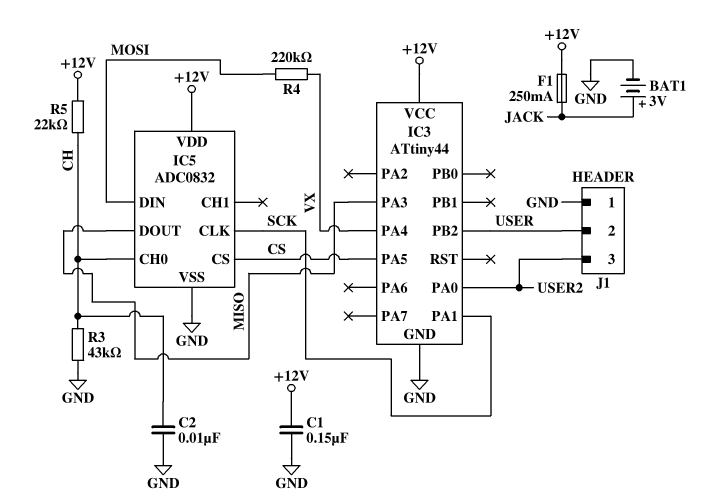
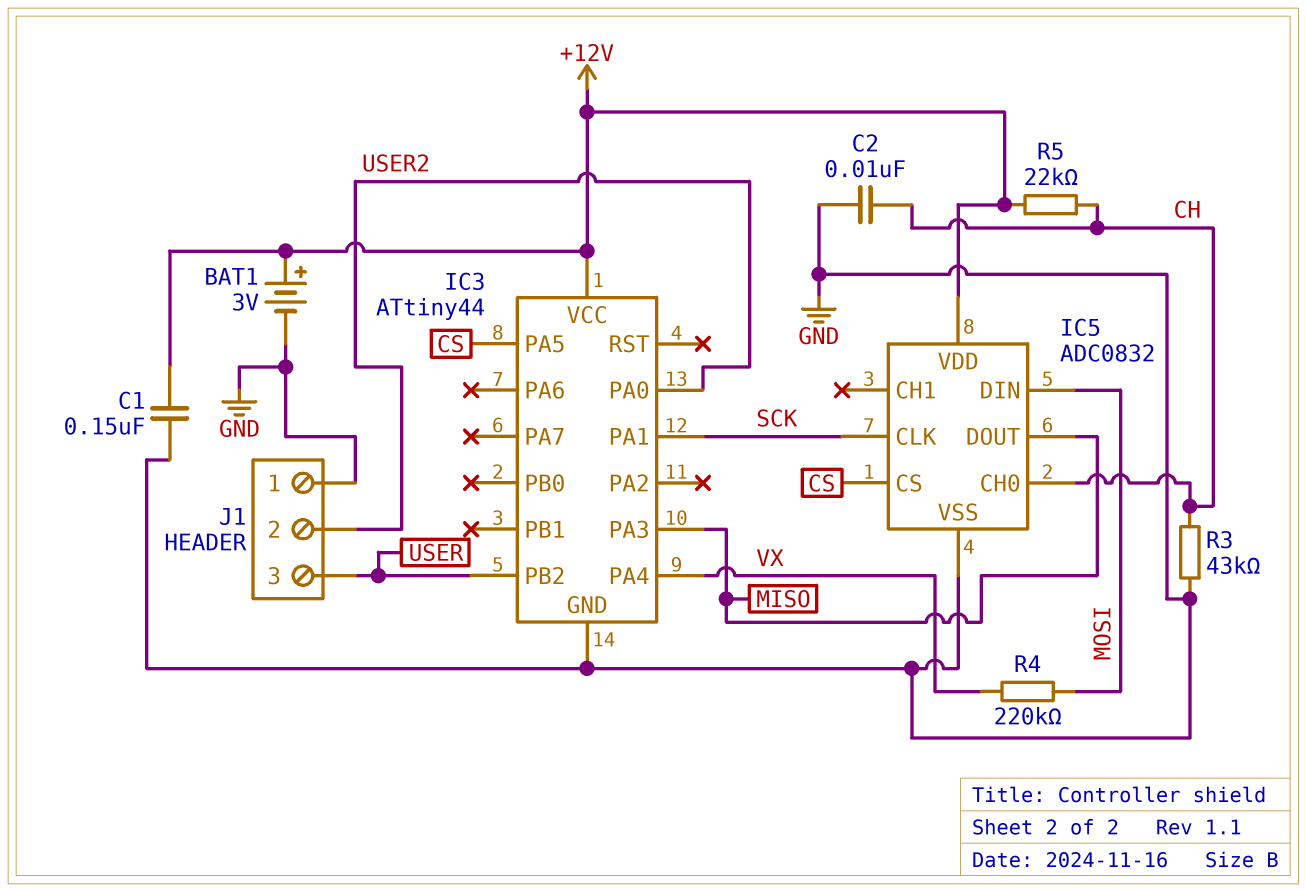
BAT1: 3V (plus JACK, minus GND) -> 3V (plus +12V, minus GND)
F1: 250mA (+12V, JACK) -> none
J1 pin 2: USER -> USER2
J1 pin 3: USER2 -> USER

